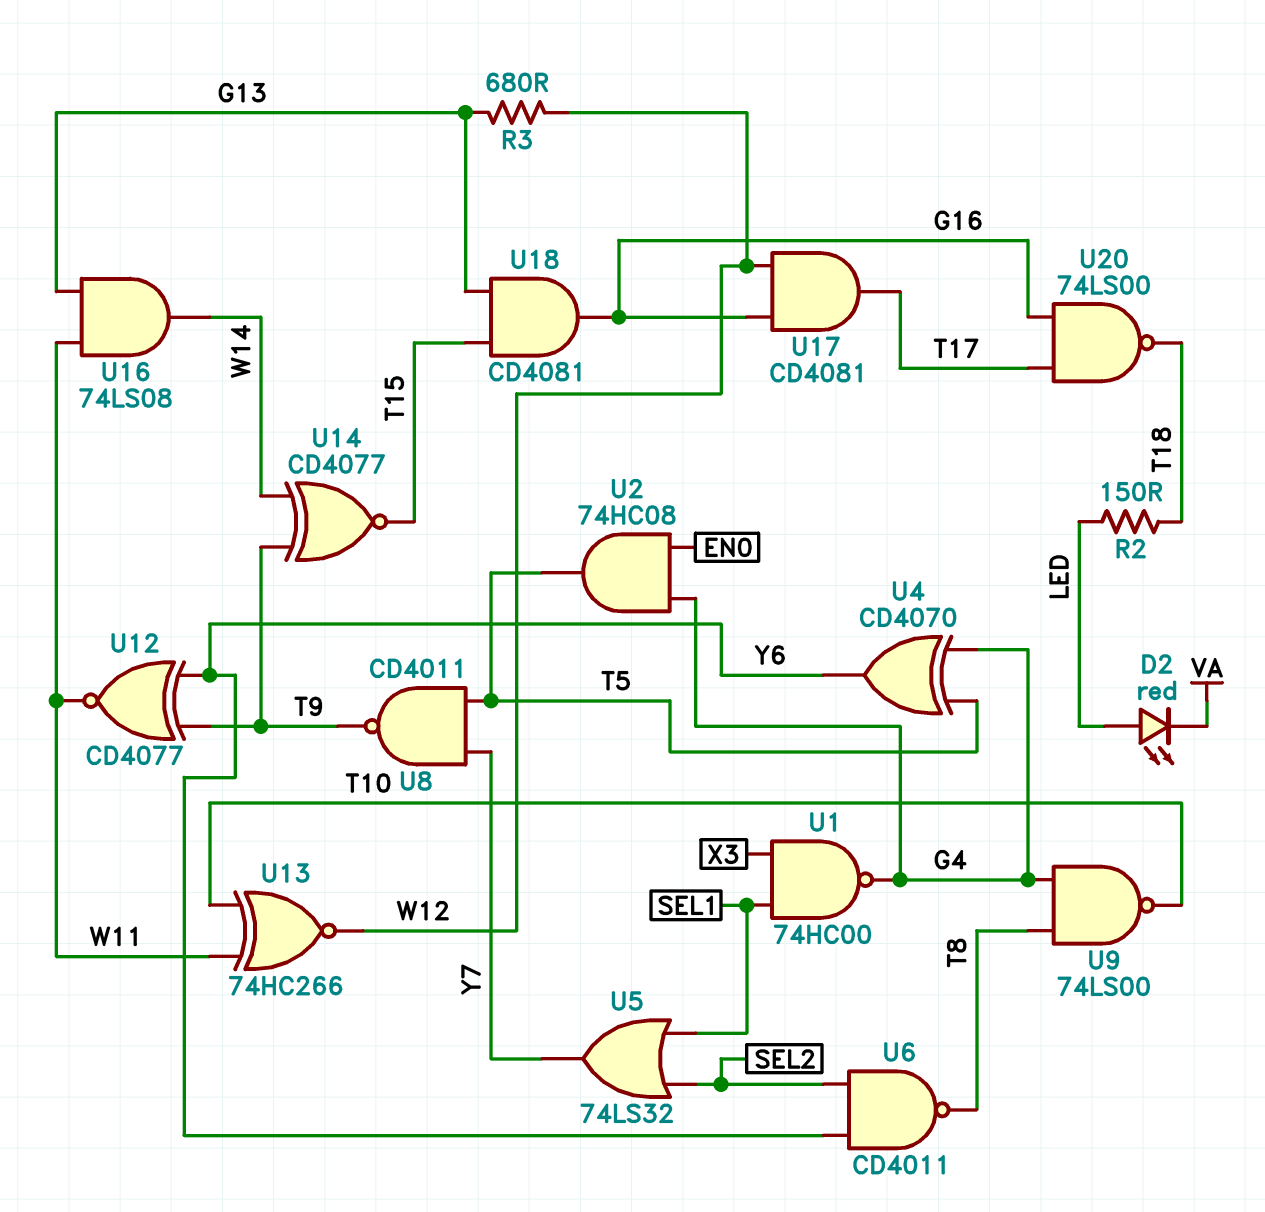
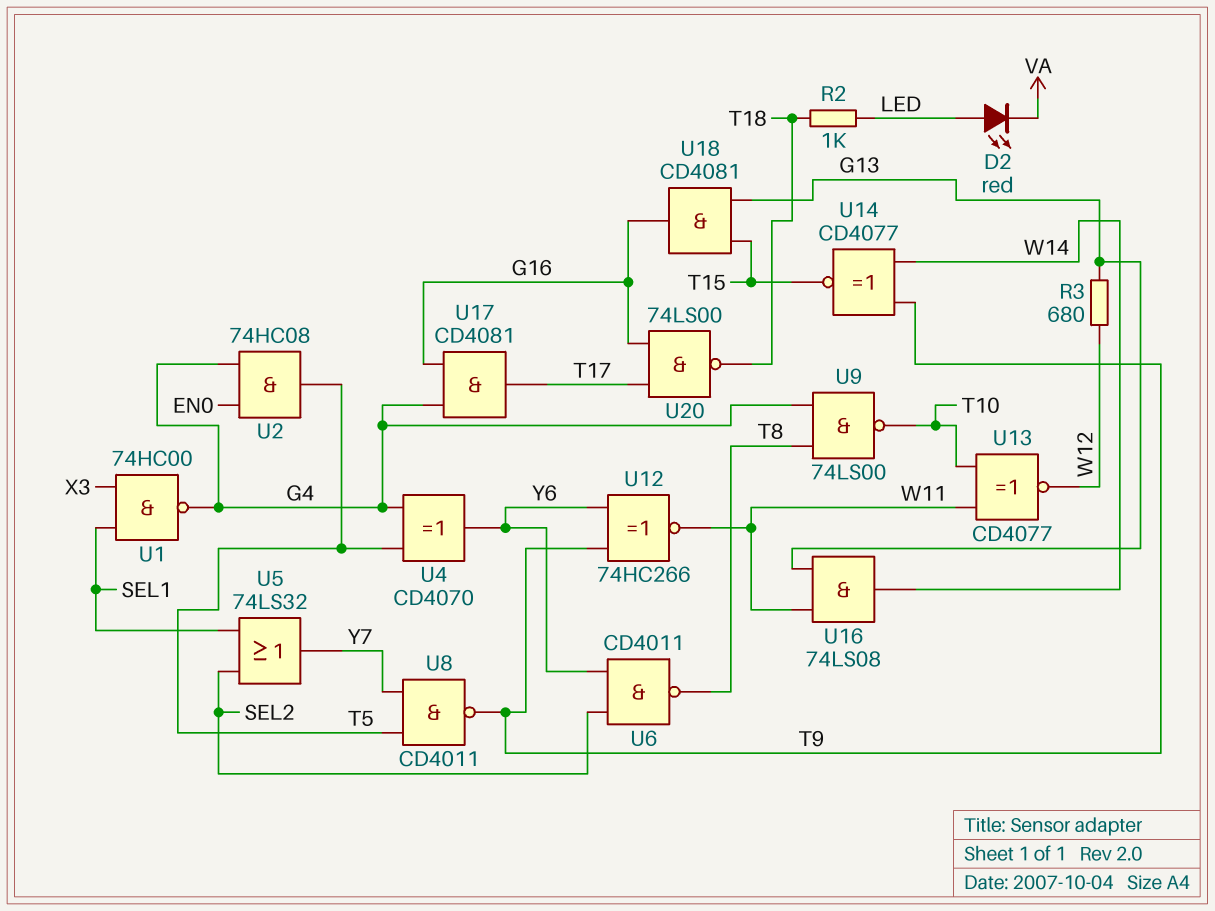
R2: 150 (LED, T18) -> 1k (LED, T18)
U12: XNOR CD4077 (in T9, in Y6, out W11) -> XNOR 74HC266 (in T9, in Y6, out W11)
U13: XNOR 74HC266 (in T10, in W11, out W12) -> XNOR CD4077 (in T10, in W11, out W12)
U17: AND CD4081 (in G16, in W12, out T17) -> AND CD4081 (in G4, in G16, out T17)

